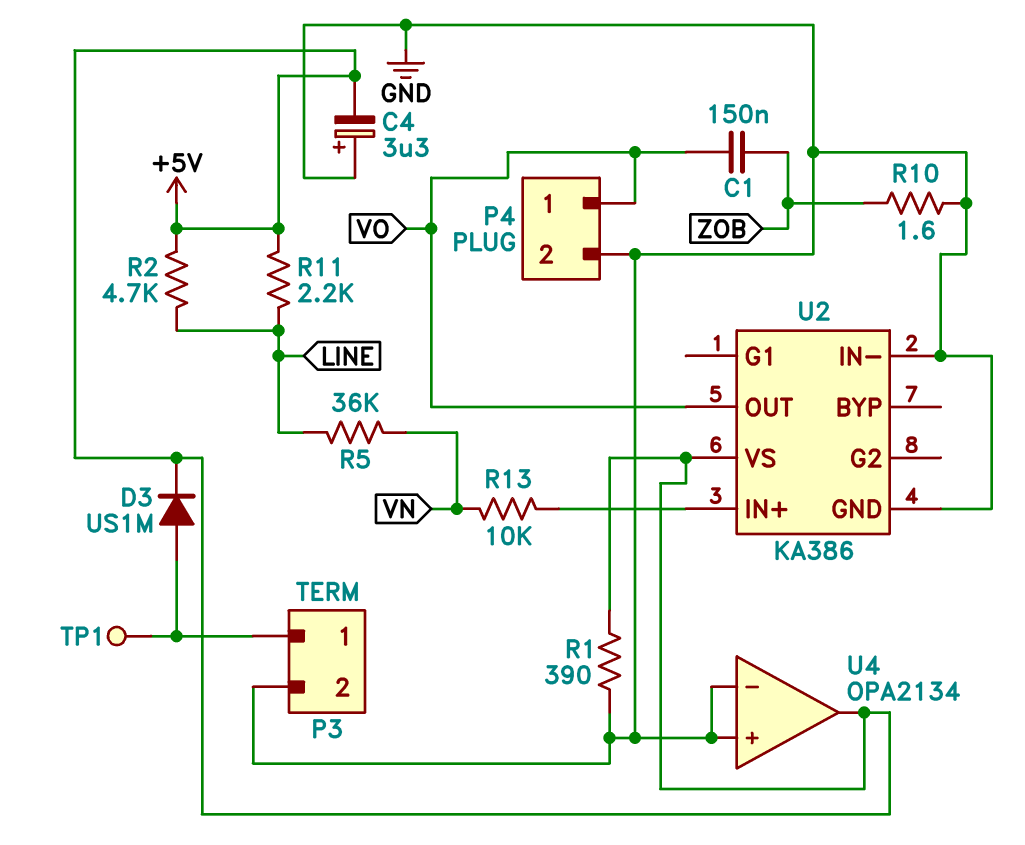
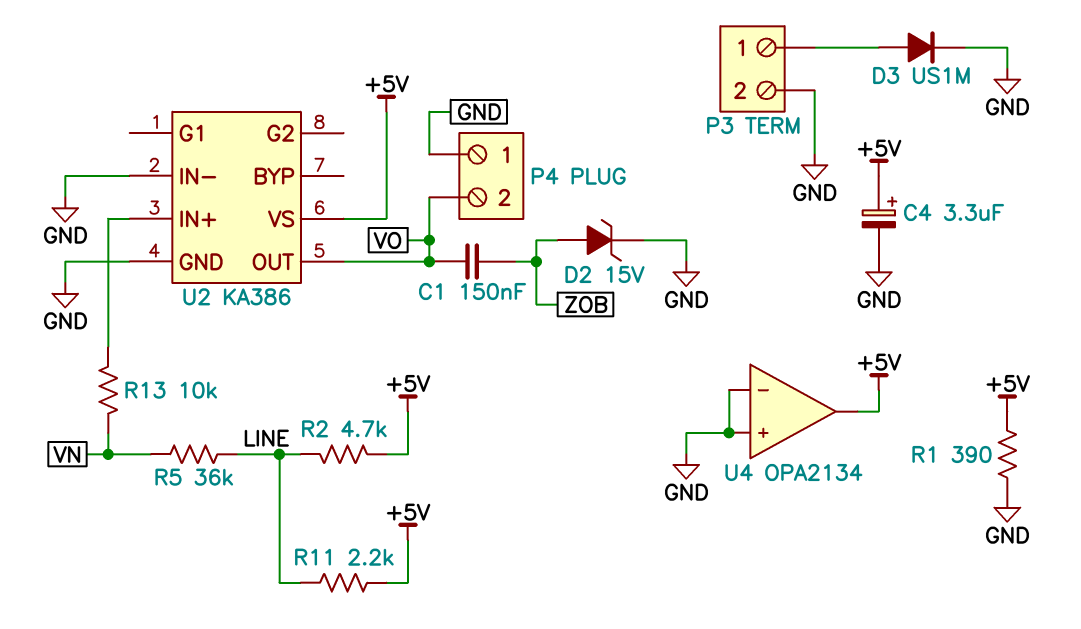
C4: 3.3uF (plus GND, minus +5V) -> 3.3uF (plus +5V, minus GND)
D2: none -> zener 15V (A ZOB, K GND)
D3: diode US1M (A P3/1, K +5V) -> diode US1M (A P3/1, K GND)
P4 pin 1: VO -> GND
P4 pin 2: GND -> VO
R10: 1.6 (GND, ZOB) -> none
TP1: test point (P3/1) -> none

